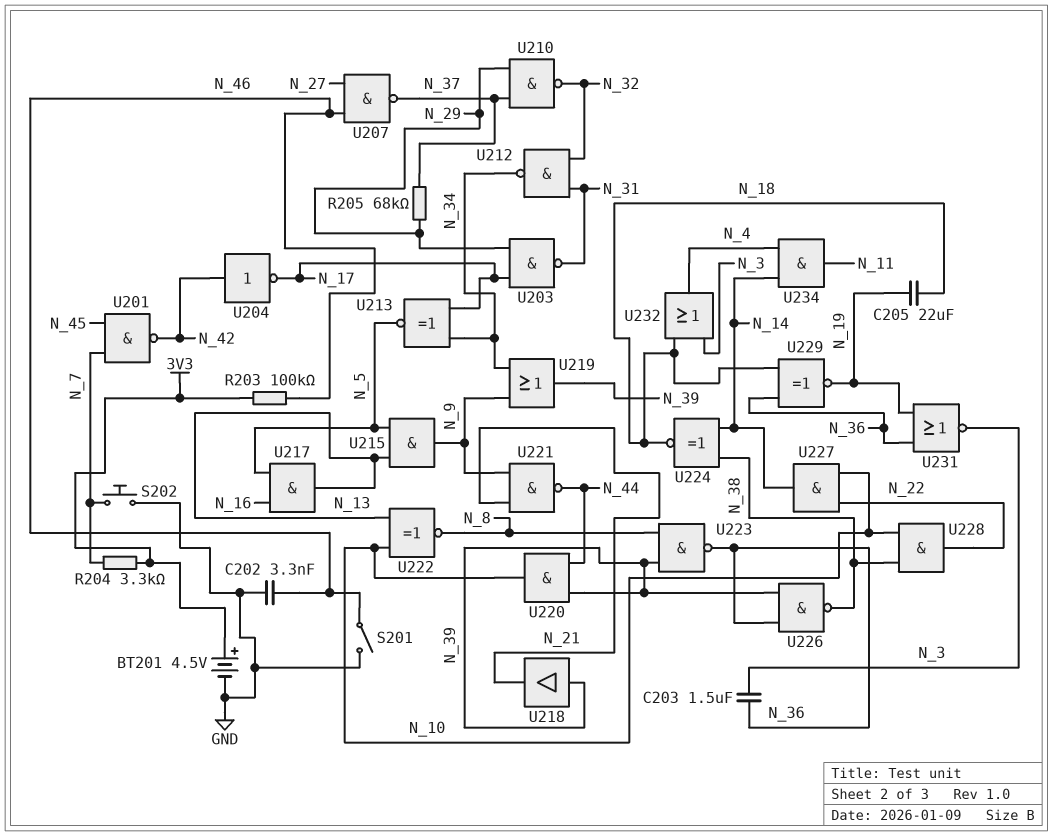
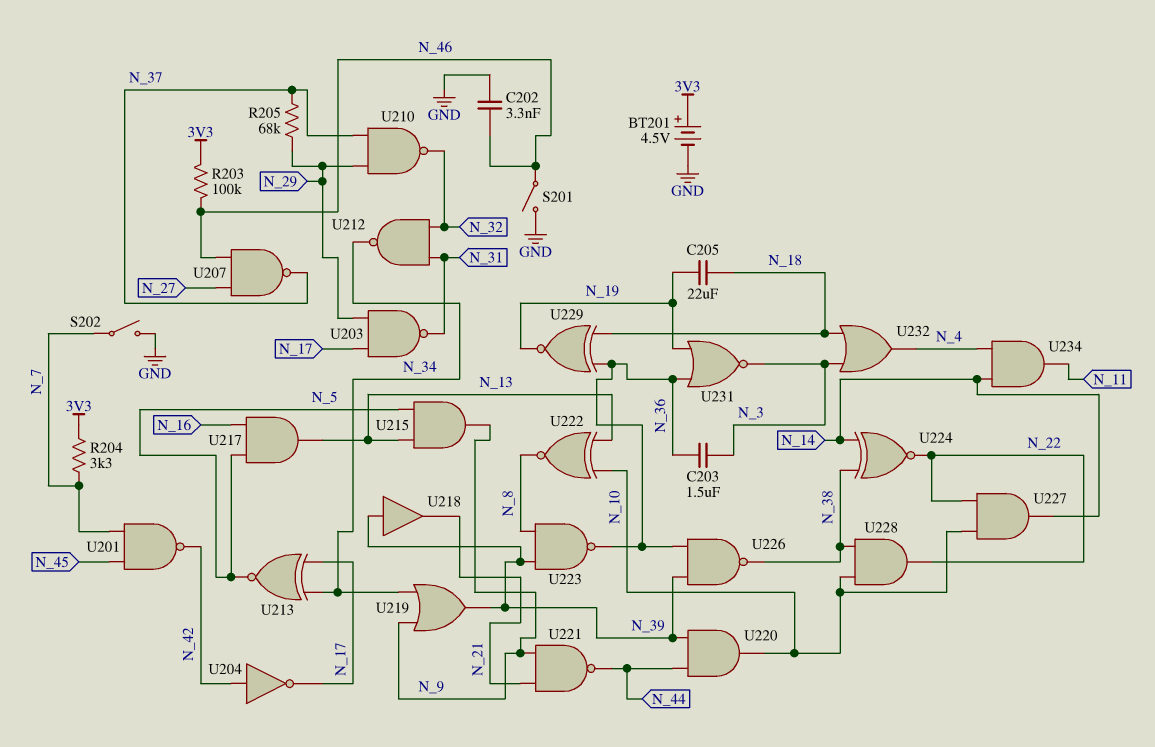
S202: button (GND, N_7) -> switch (GND, N_7)
U224: XNOR (in N_14, in N_38, out N_18) -> XNOR (in N_14, in N_38, out N_22)

